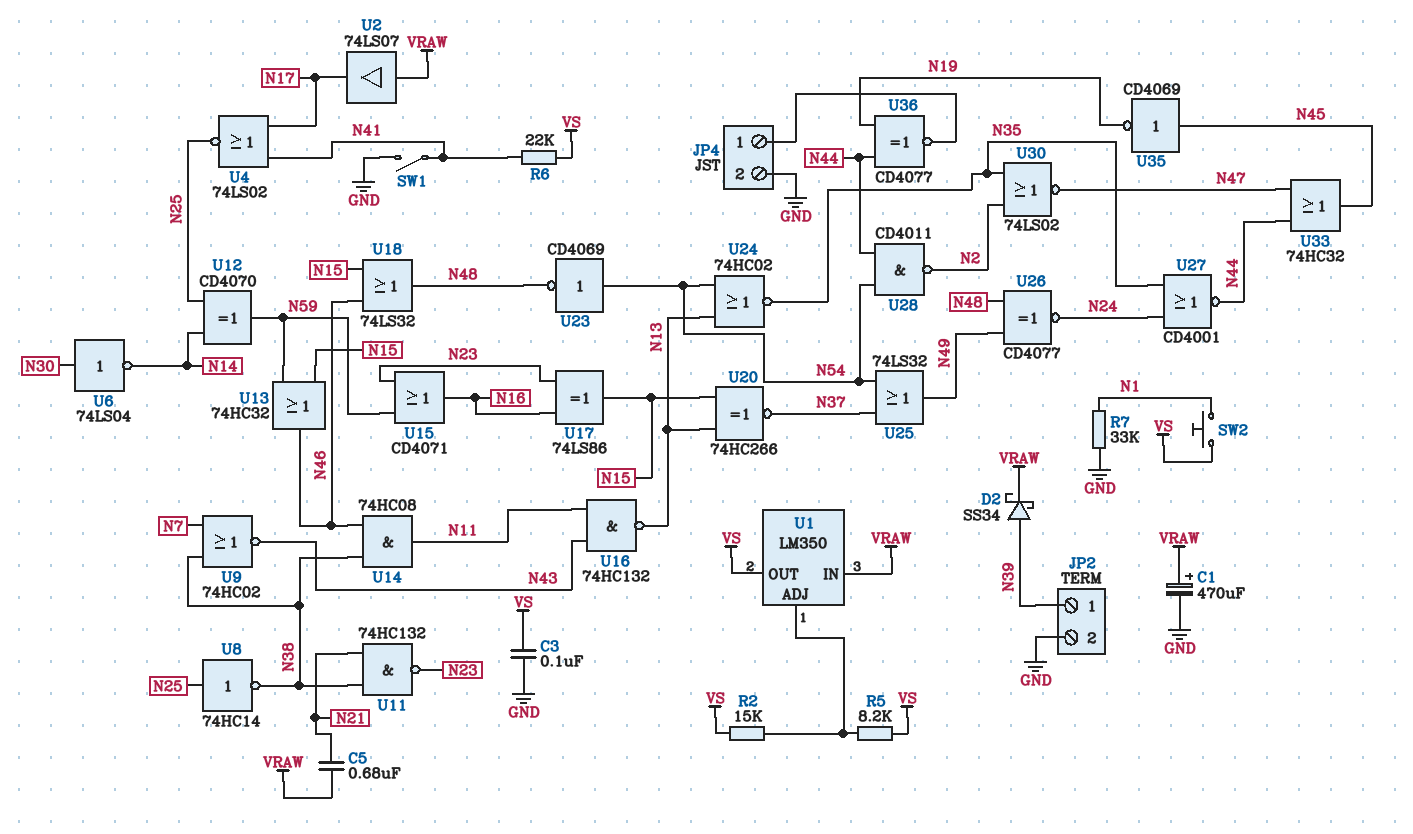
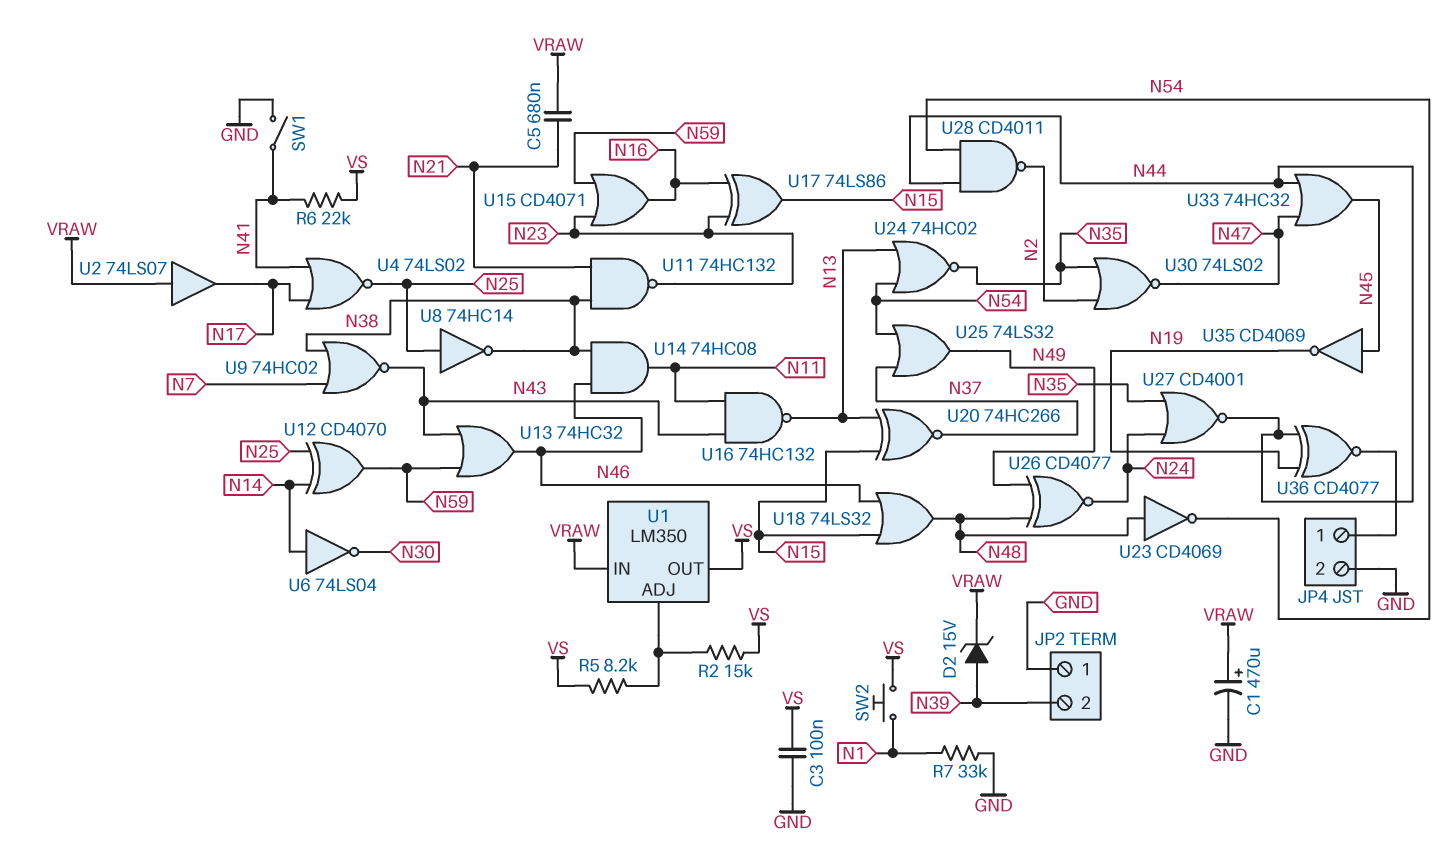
D2: schottky SS34 (A N39, K VRAW) -> zener 15V (A N39, K VRAW)
JP2 pin 1: N39 -> GND
JP2 pin 2: GND -> N39
U6: NOT 74LS04 (in N30, out N14) -> NOT 74LS04 (in N14, out N30)
U13: OR 74HC32 (in N15, in N59, out N46) -> OR 74HC32 (in N43, in N59, out N46)
U23: NOT CD4069 (in N54, out N48) -> NOT CD4069 (in N48, out N54)

